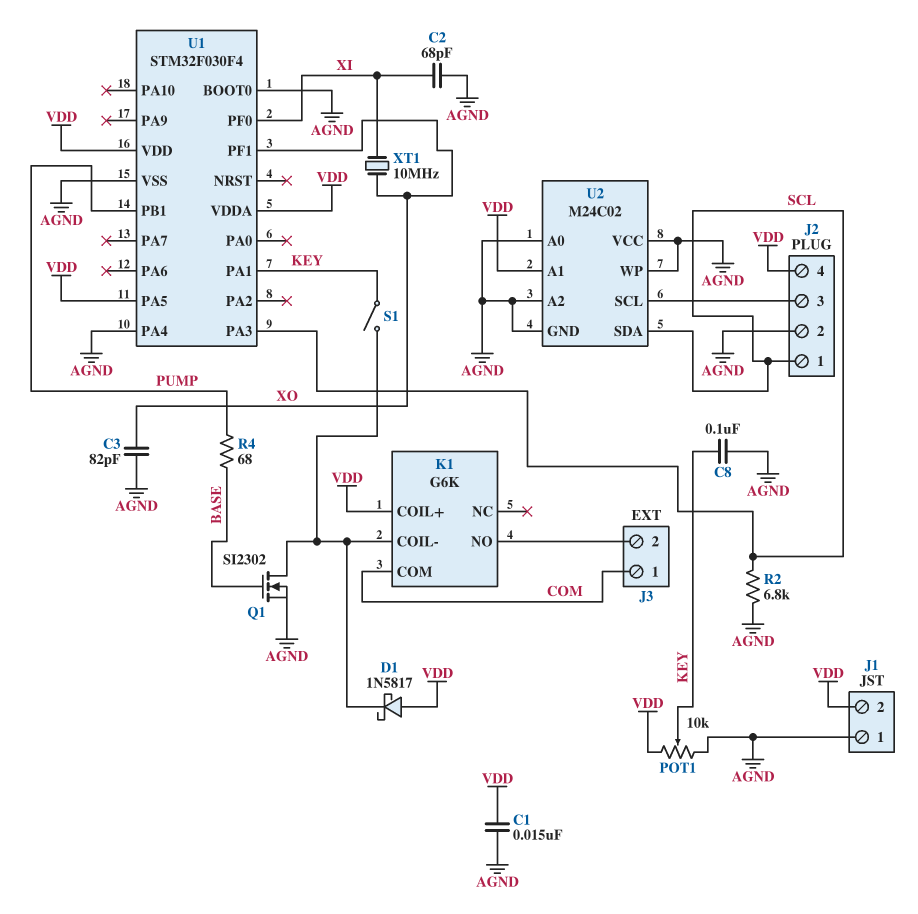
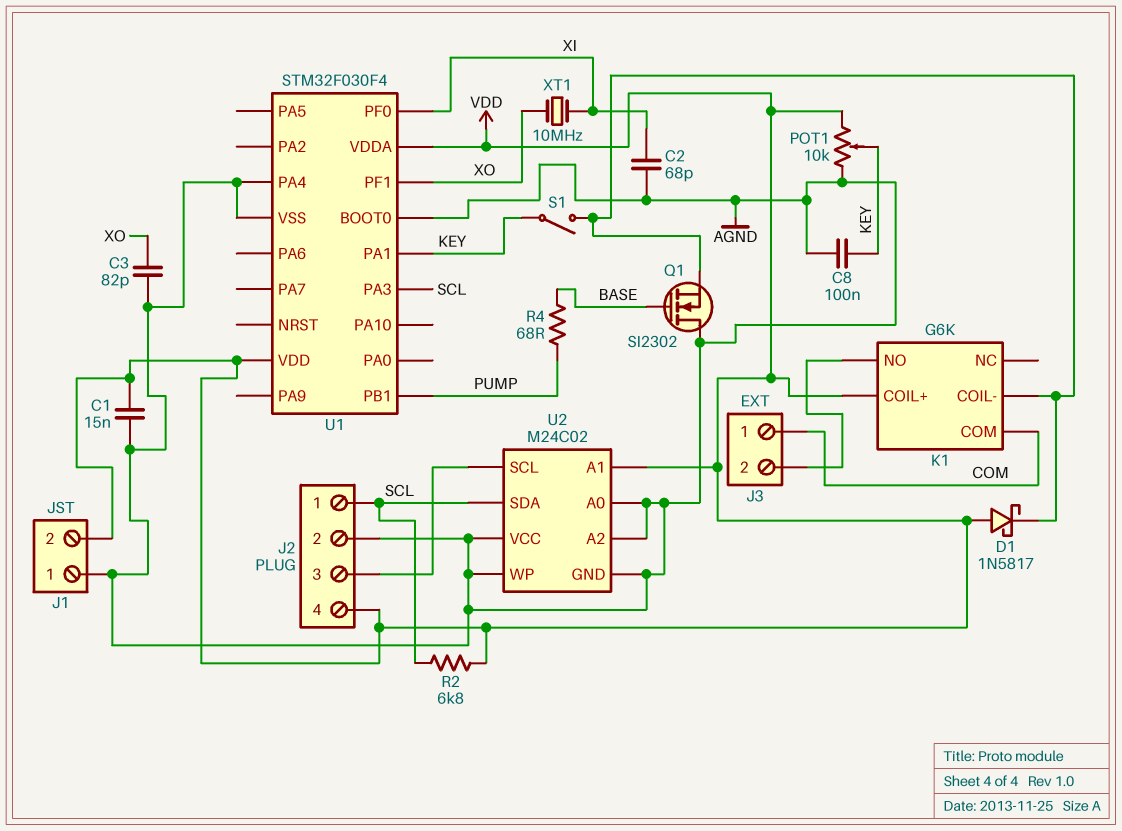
Q1: NMOS SI2302 (G BASE, D K1/COIL-, S AGND) -> NMOS SI2302 (G BASE, D AGND, S K1/COIL-)
R2: 6.8k (AGND, SCL) -> 6.8k (SCL, VDD)
U1 pin PA5: VDD -> none

